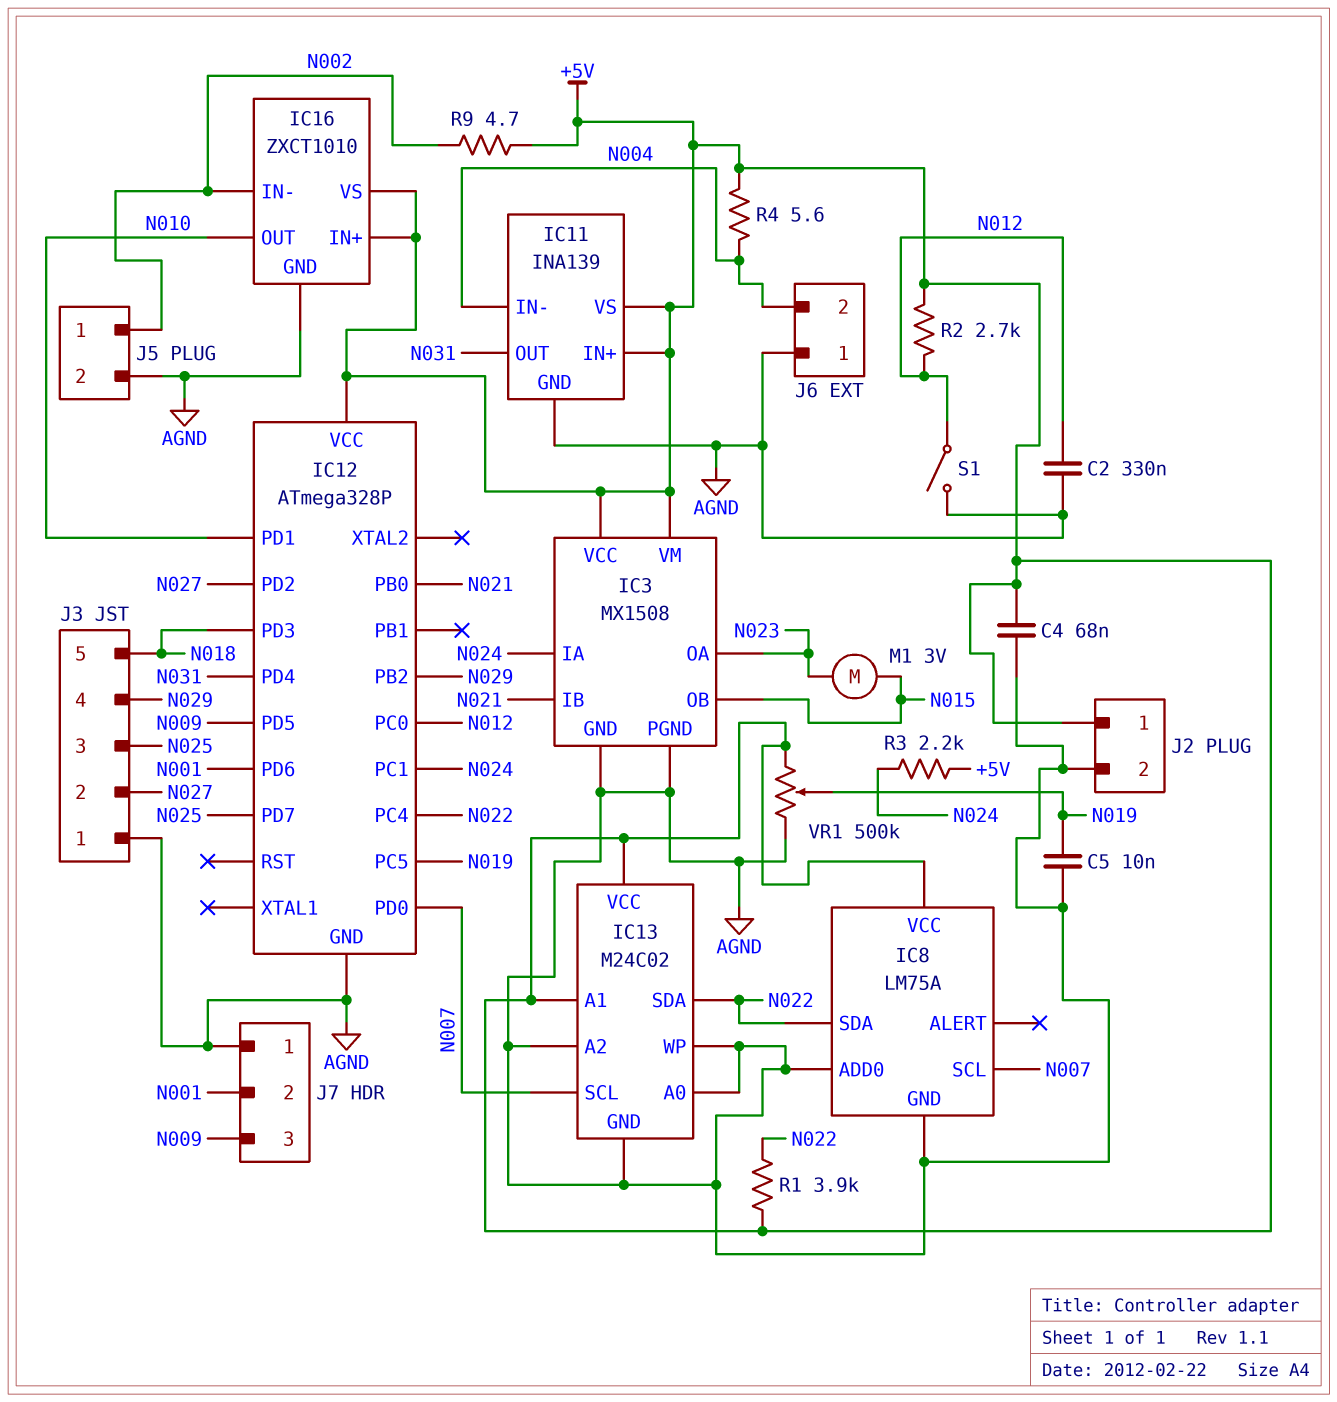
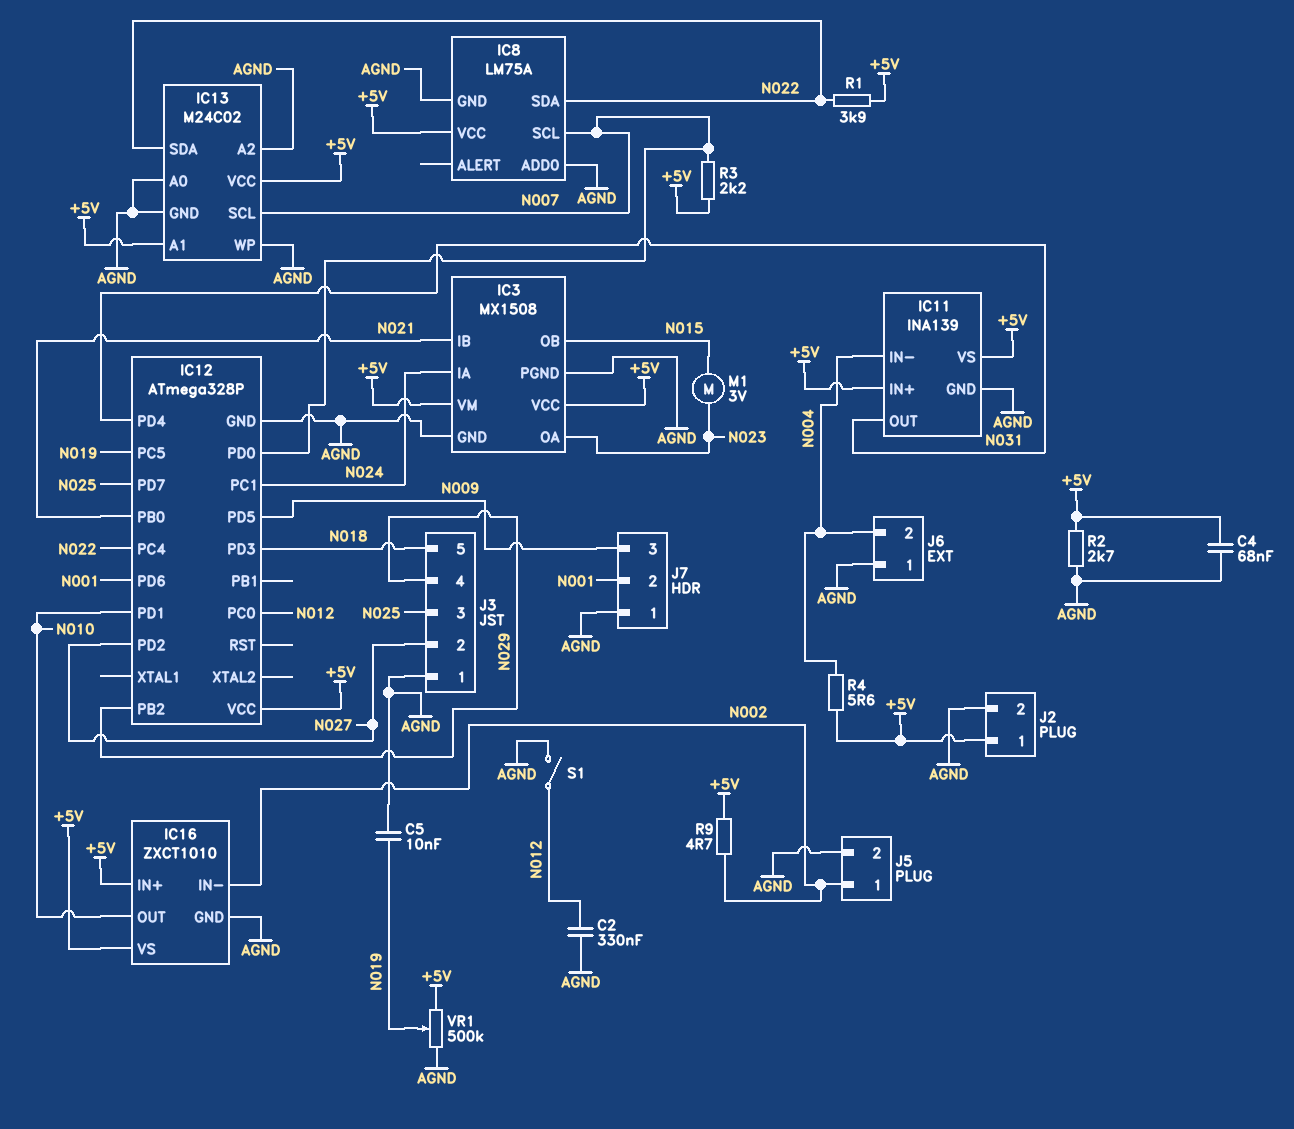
R2: 2.7k (+5V, N012) -> 2.7k (+5V, AGND)
R3: 2.2k (+5V, N024) -> 2.2k (+5V, N007)

